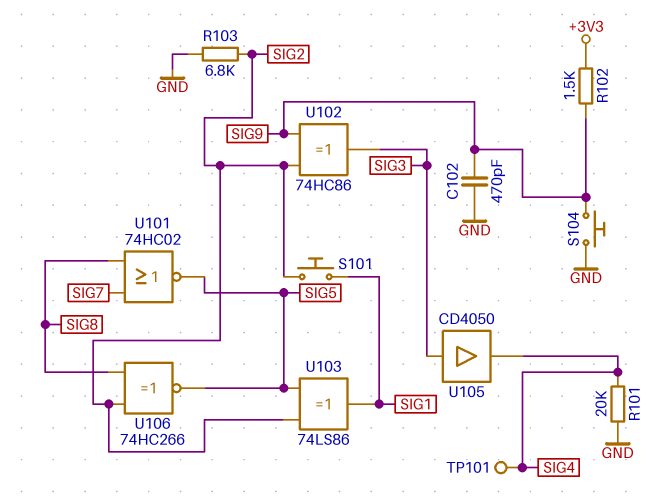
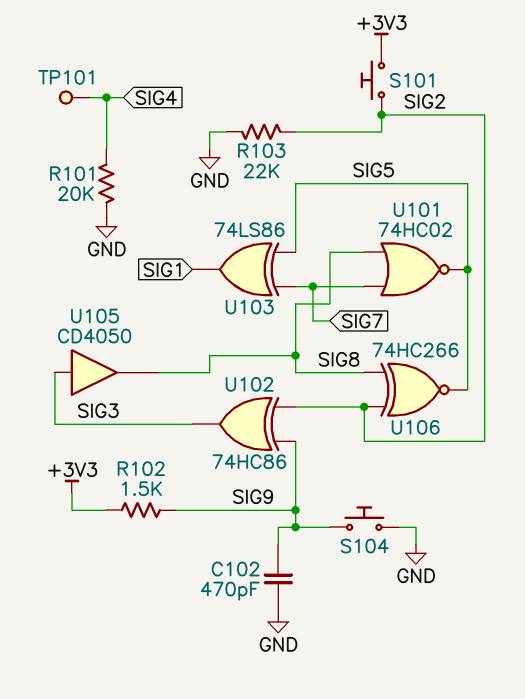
R103: 6.8k (GND, SIG2) -> 22k (GND, SIG2)
S101: button (SIG1, SIG2) -> button (+3V3, SIG2)
U103: XOR 74LS86 (in SIG2, in SIG5, out SIG1) -> XOR 74LS86 (in SIG5, in SIG7, out SIG1)
U105: buffer CD4050 (in SIG3, out SIG4) -> buffer CD4050 (in SIG3, out SIG8)

